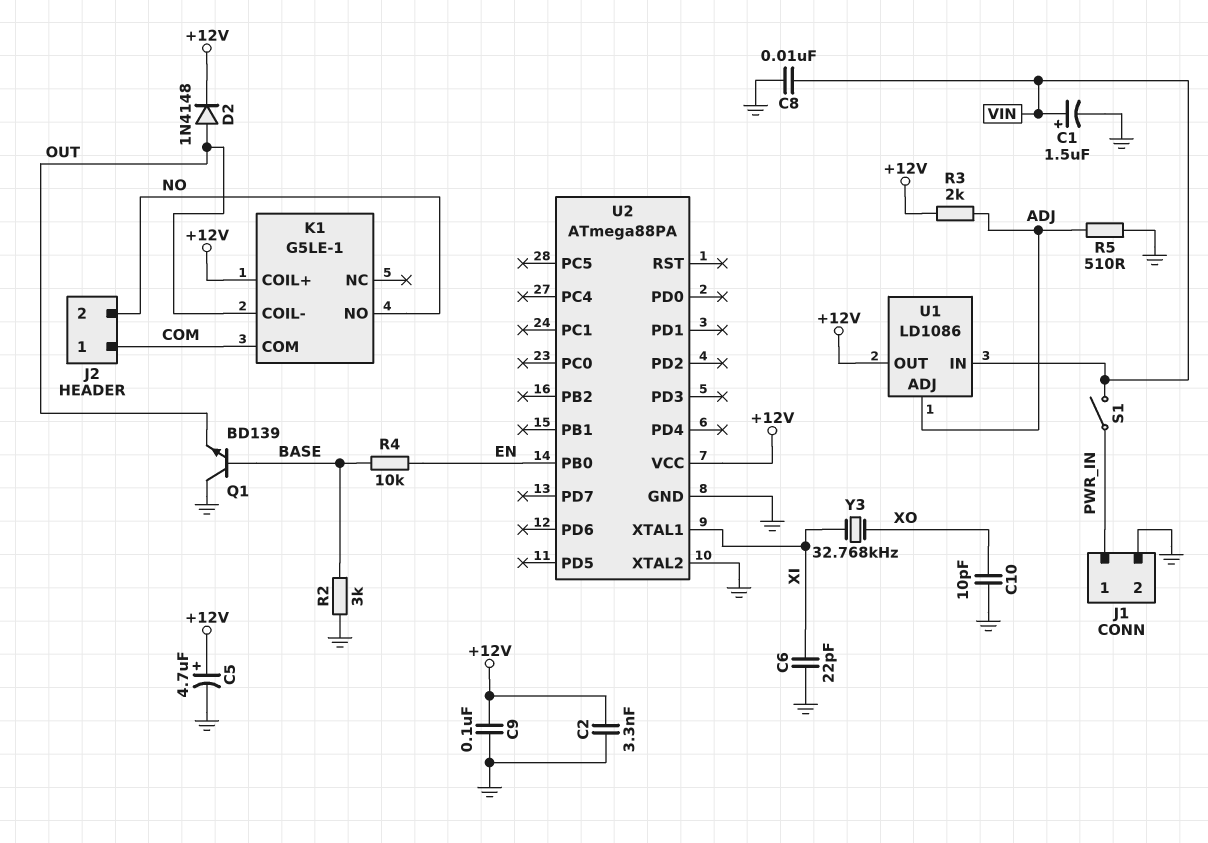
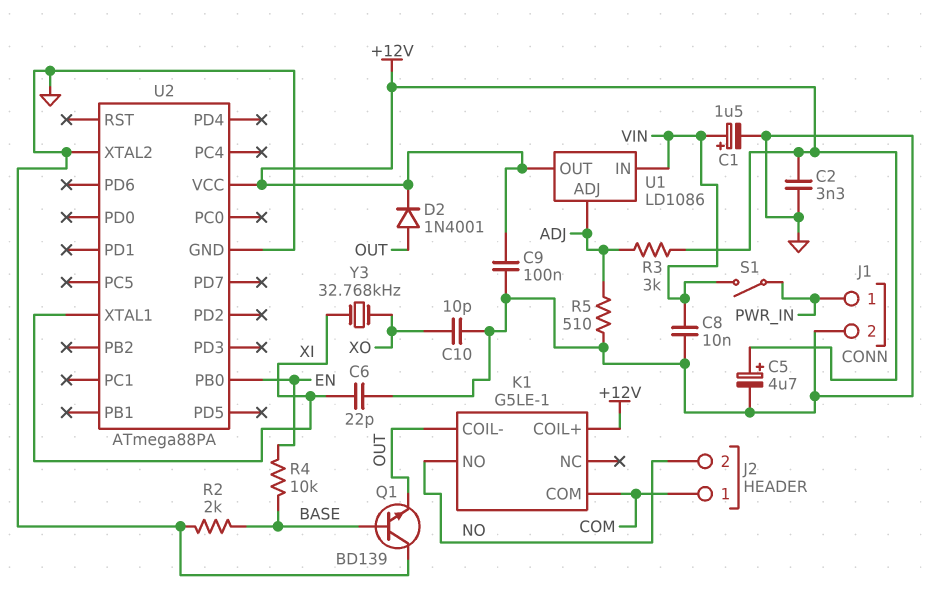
D2: diode 1N4148 (A OUT, K +12V) -> diode 1N4001 (A OUT, K +12V)
R2: 3k (BASE, GND) -> 2k (BASE, GND)
R3: 2k (+12V, ADJ) -> 3k (+12V, ADJ)

